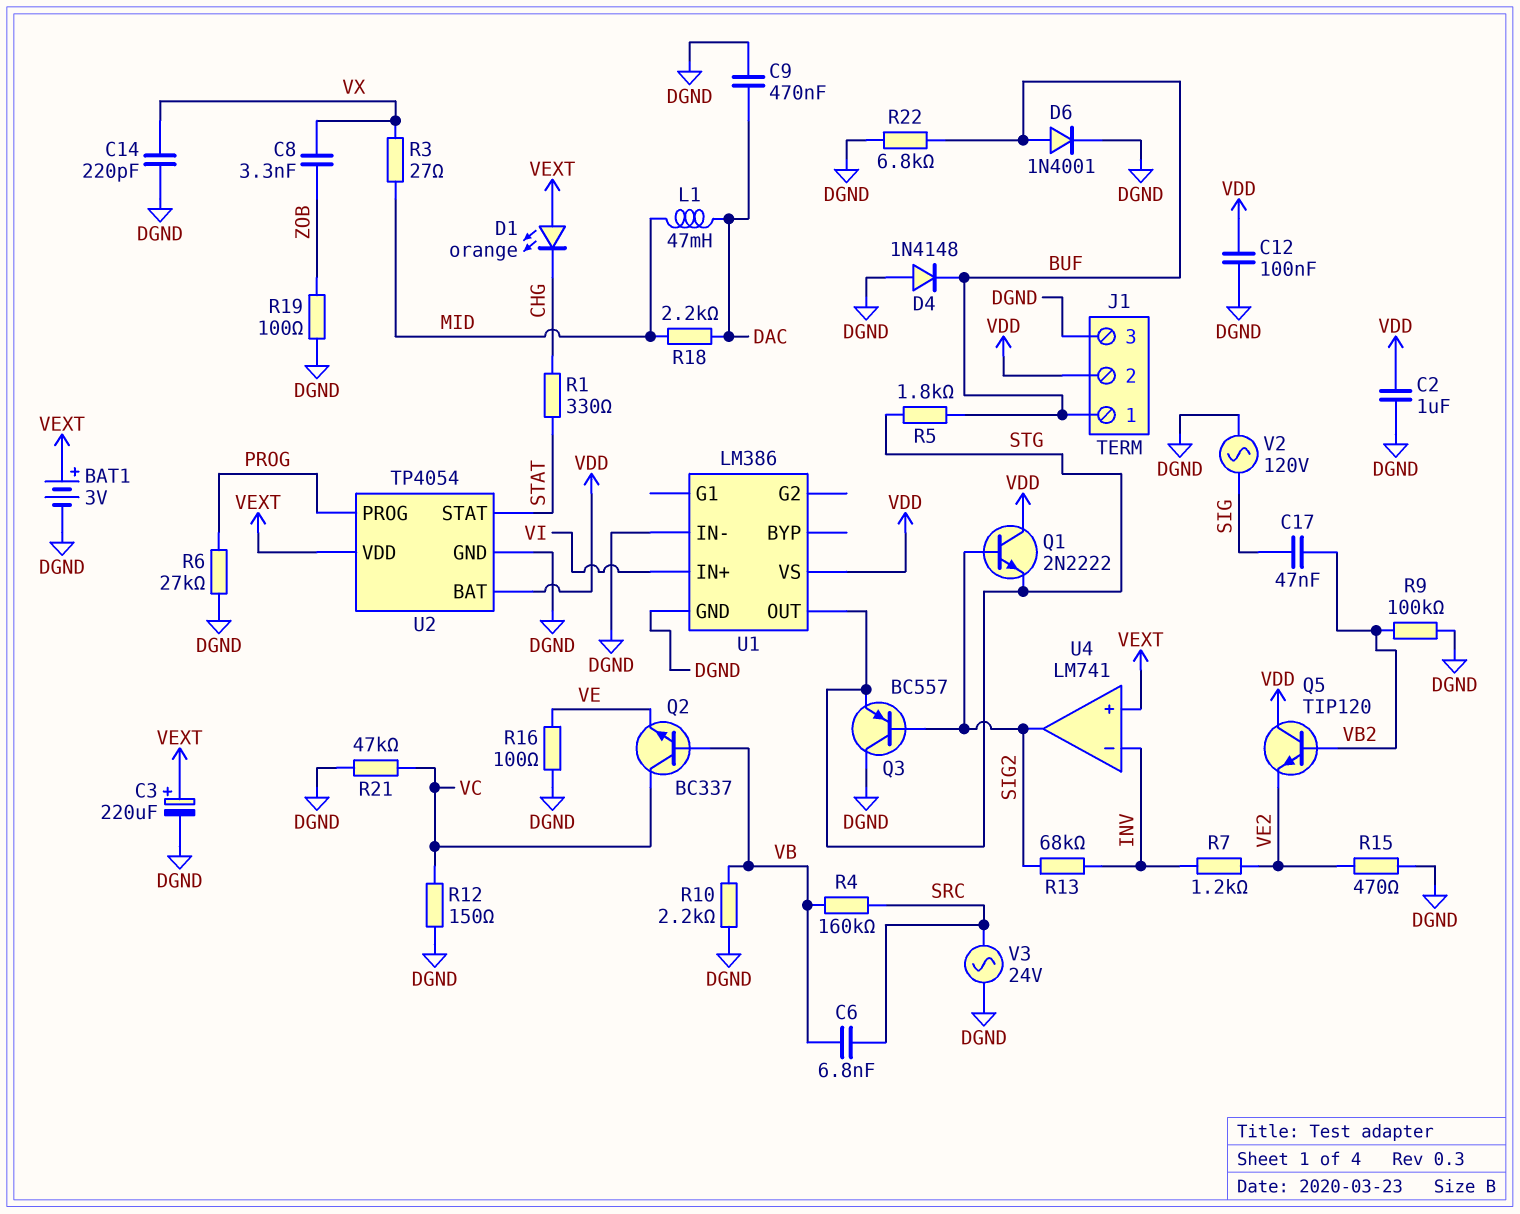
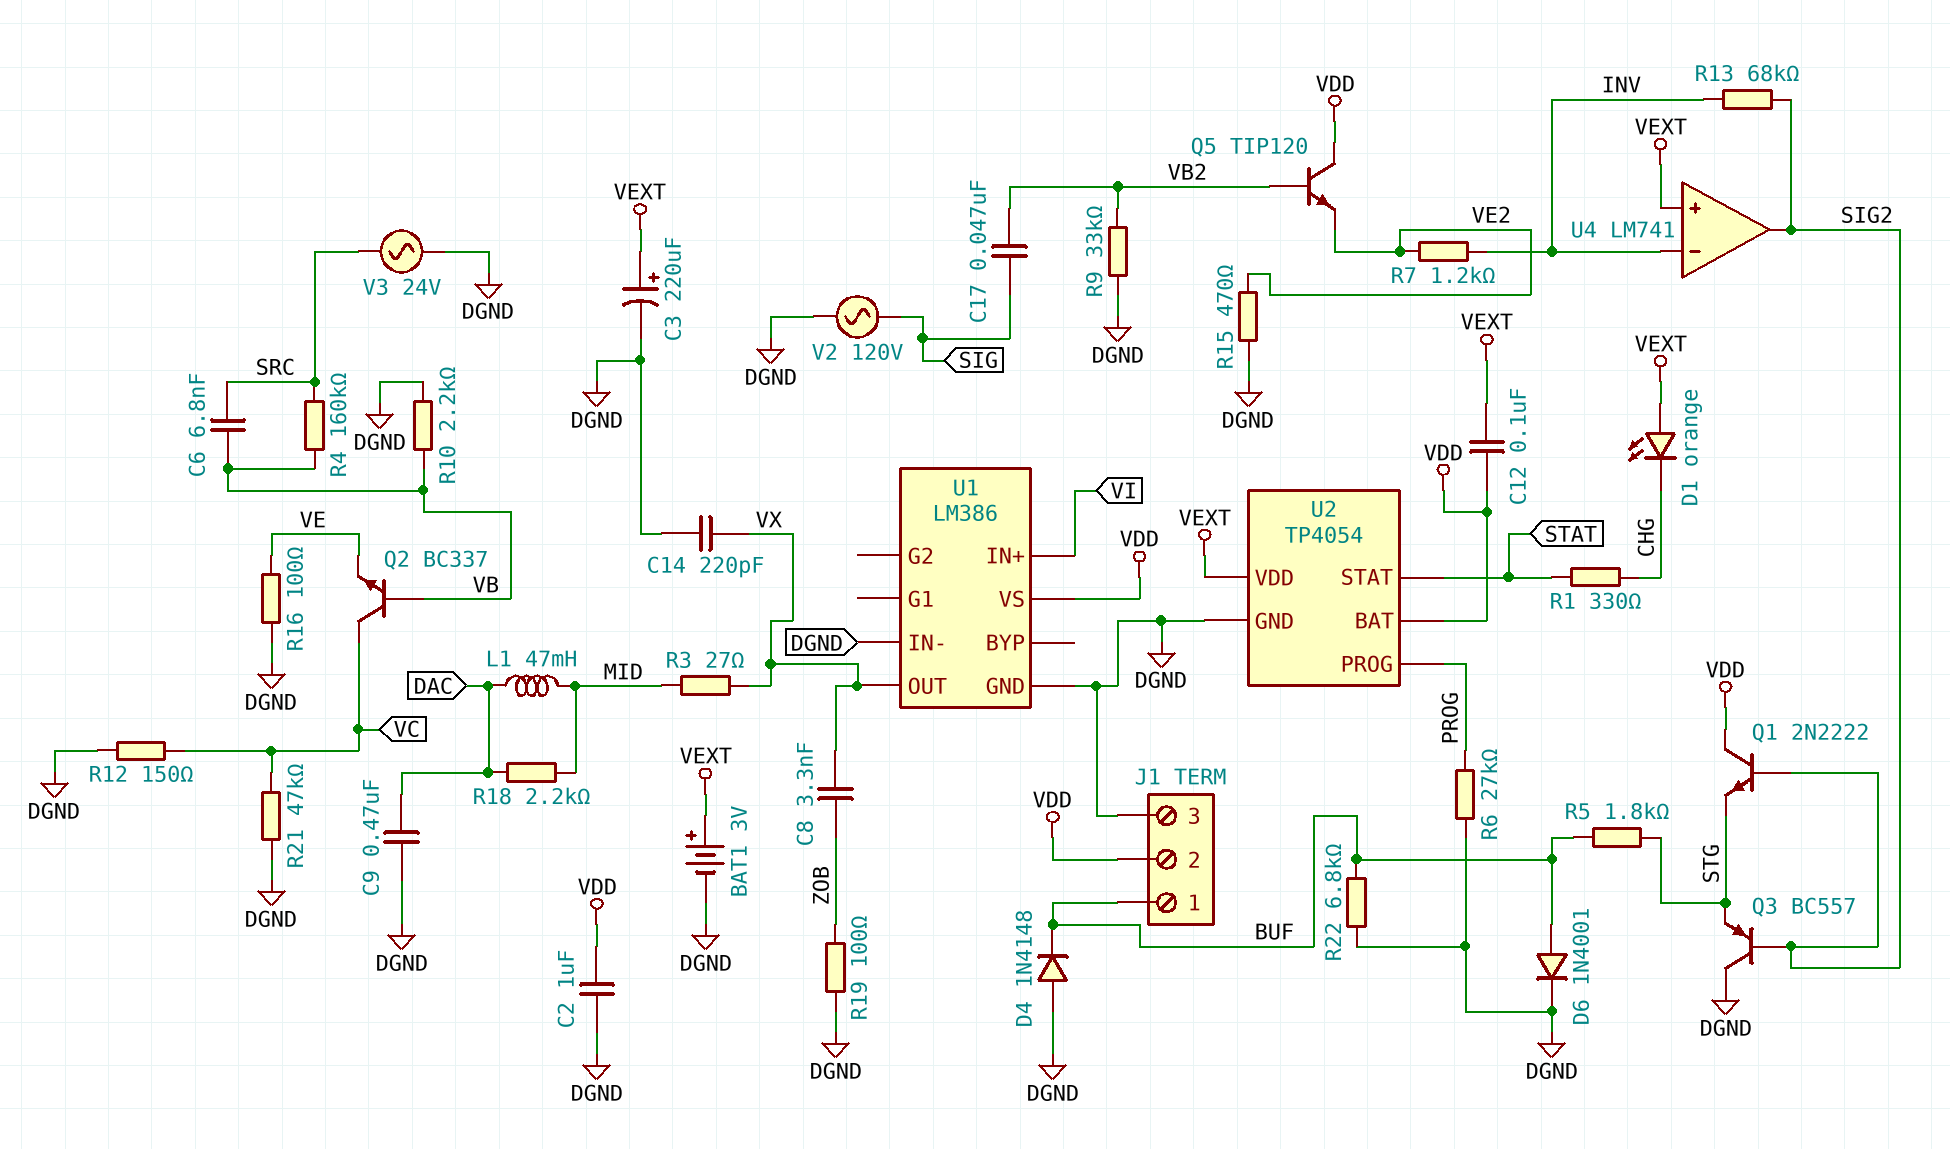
C12: 100nF (DGND, VDD) -> 100nF (VDD, VEXT)
R9: 100k (DGND, VB2) -> 33k (DGND, VB2)
U1 pin OUT: STG -> VX

